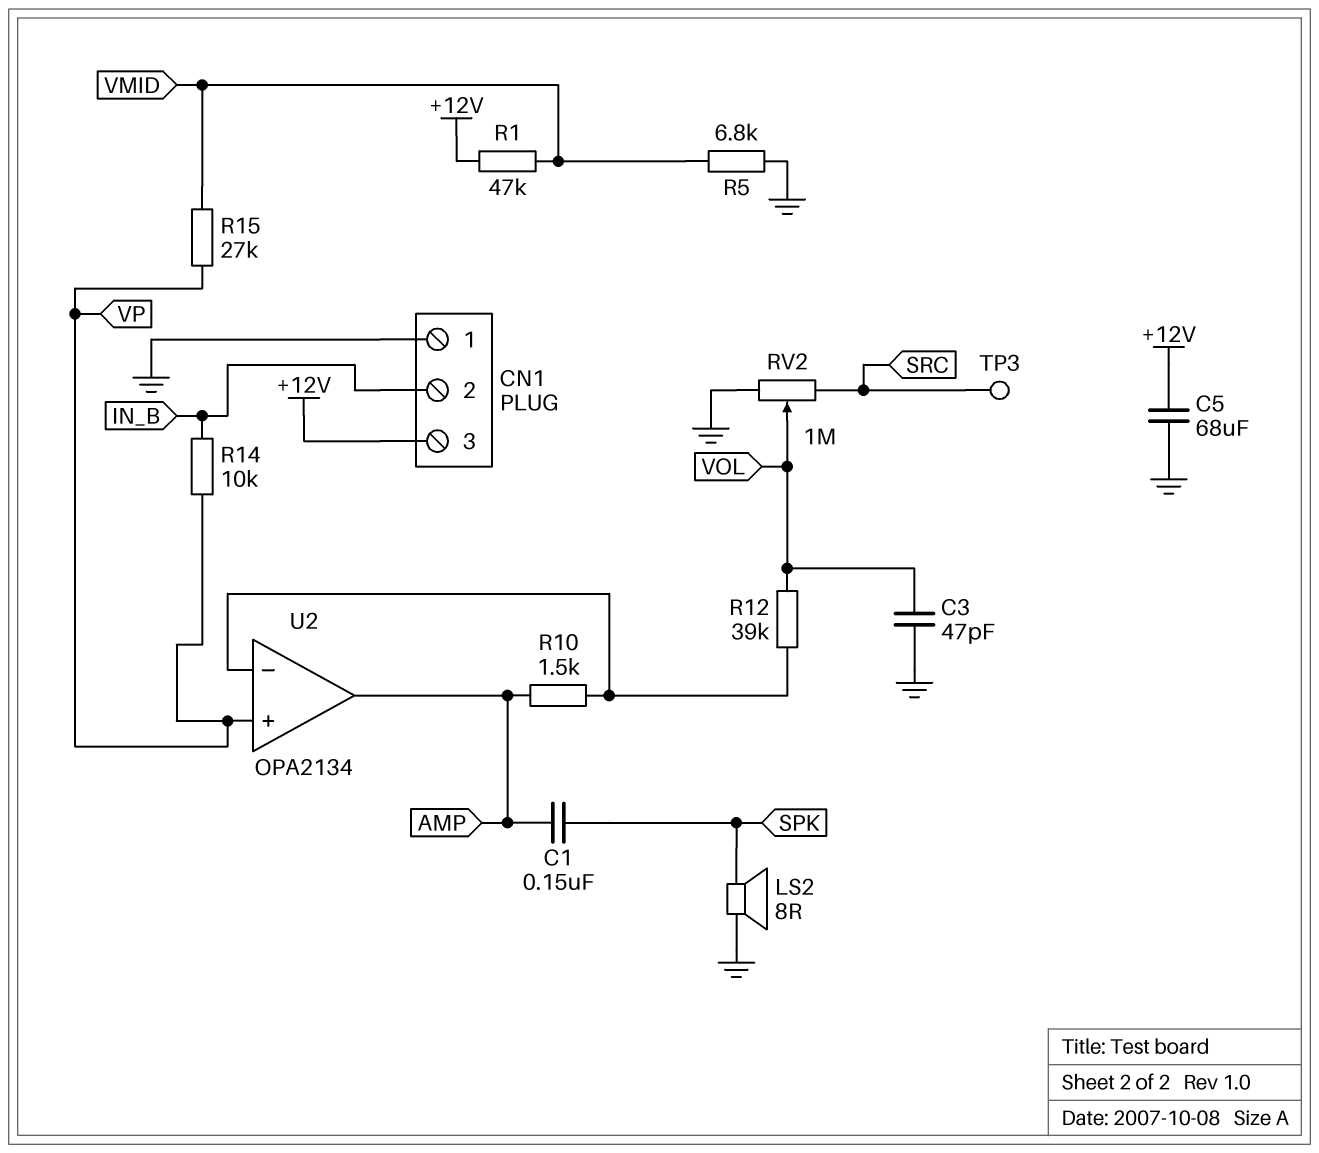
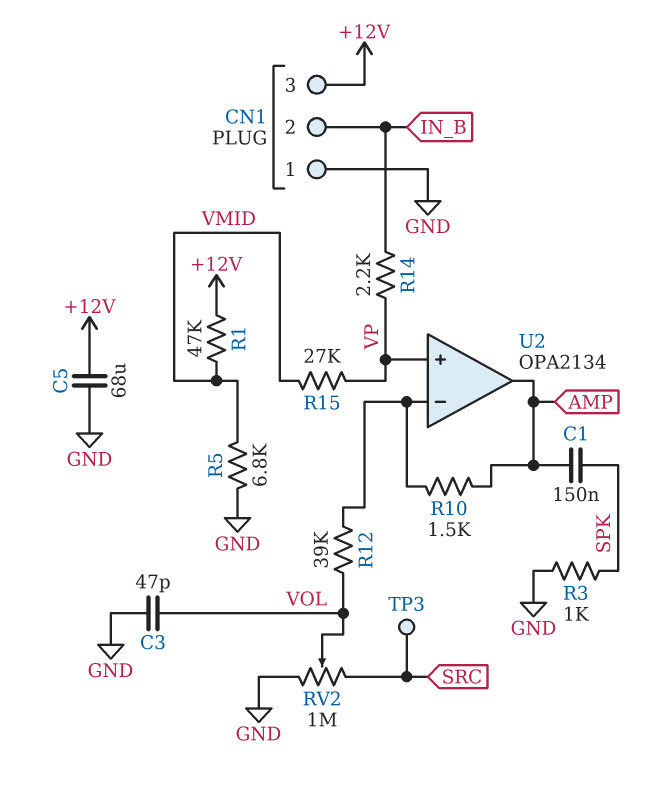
LS2: speaker 8R (GND, SPK) -> none
R3: none -> 1k (GND, SPK)
R14: 10k (IN_B, VP) -> 2.2k (IN_B, VP)

